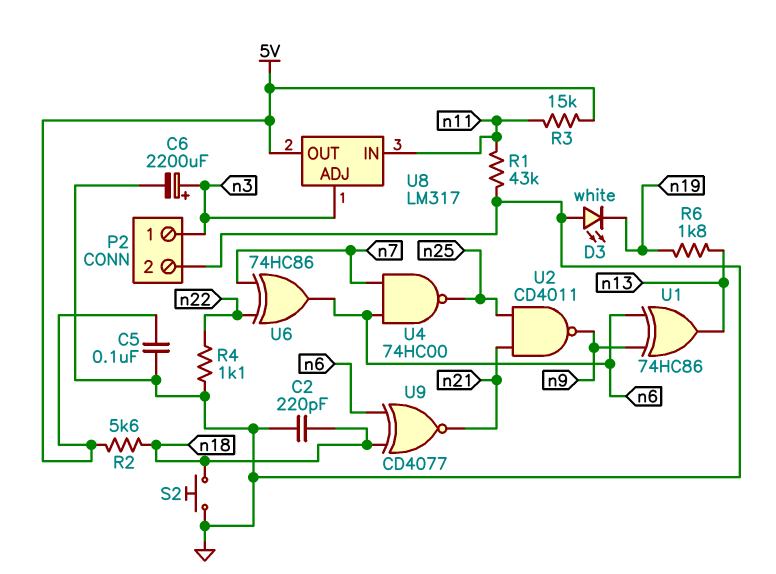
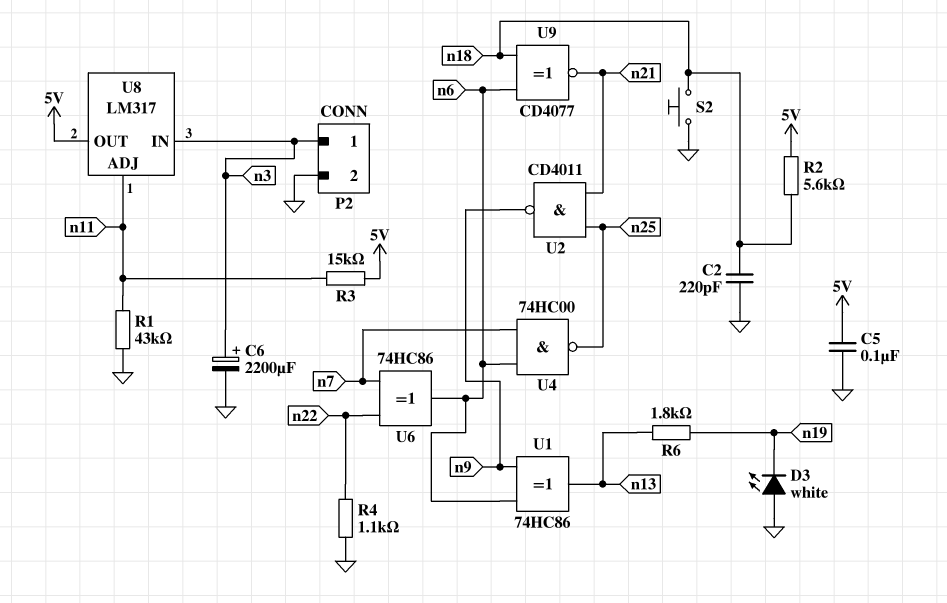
U8 pin ADJ: n3 -> n11
U8 pin IN: n11 -> n3

